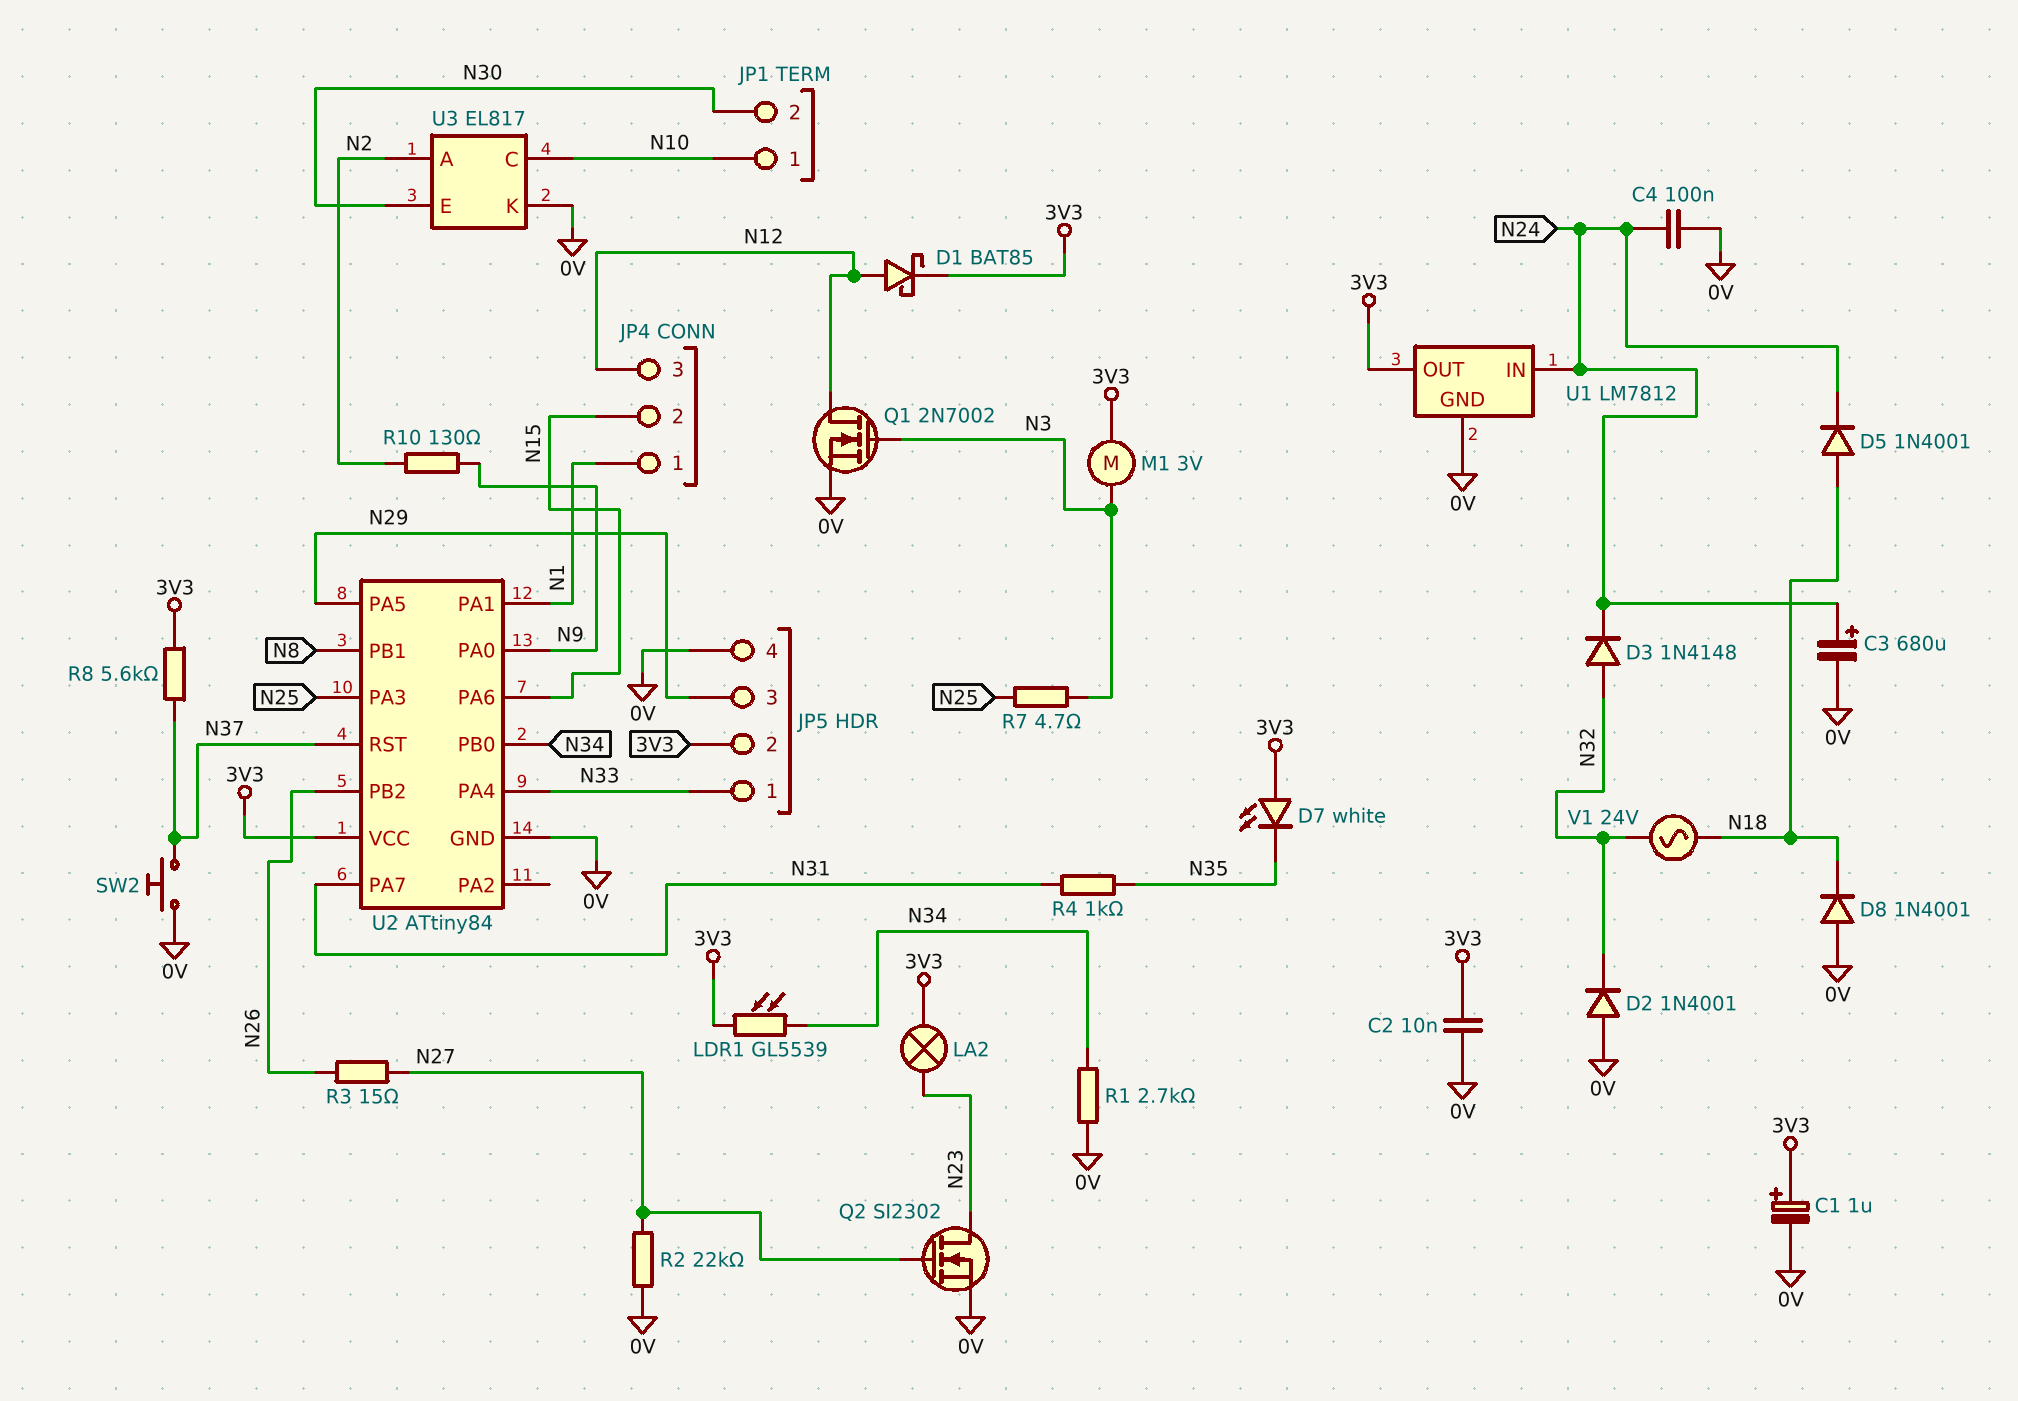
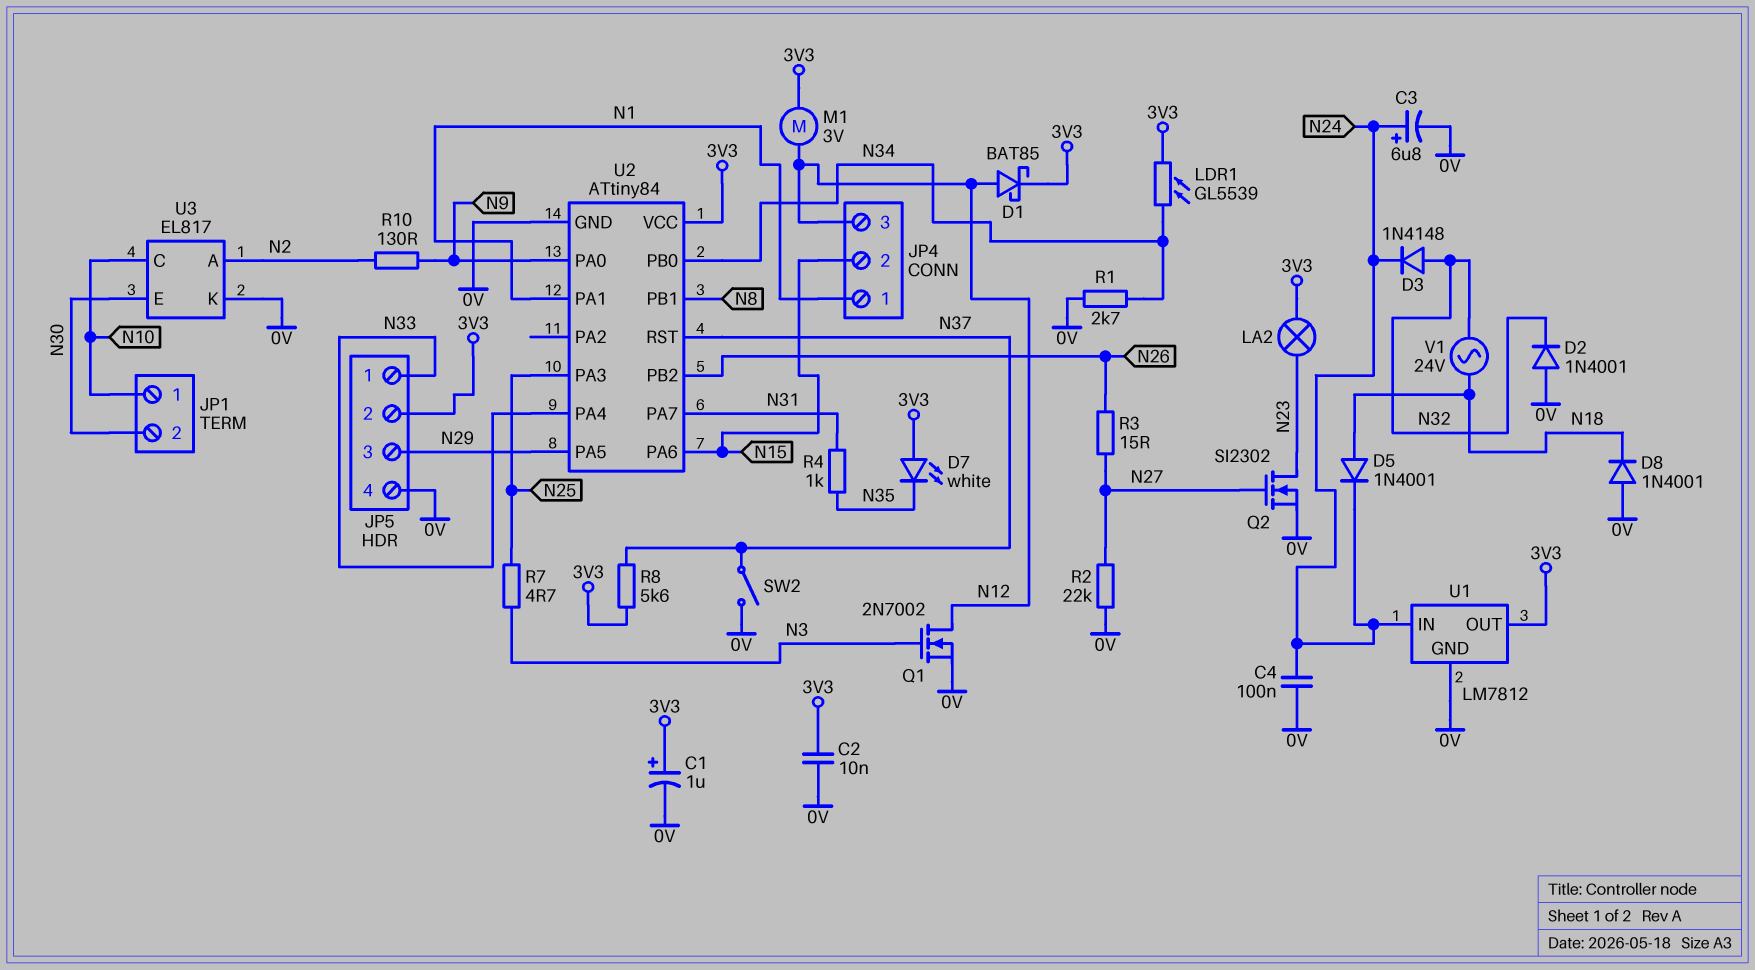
C3: 680uF (plus N24, minus 0V) -> 6.8uF (plus N24, minus 0V)
M1: motor 3V (3V3, N3) -> motor 3V (3V3, N12)
SW2: button (0V, N37) -> switch (0V, N37)

